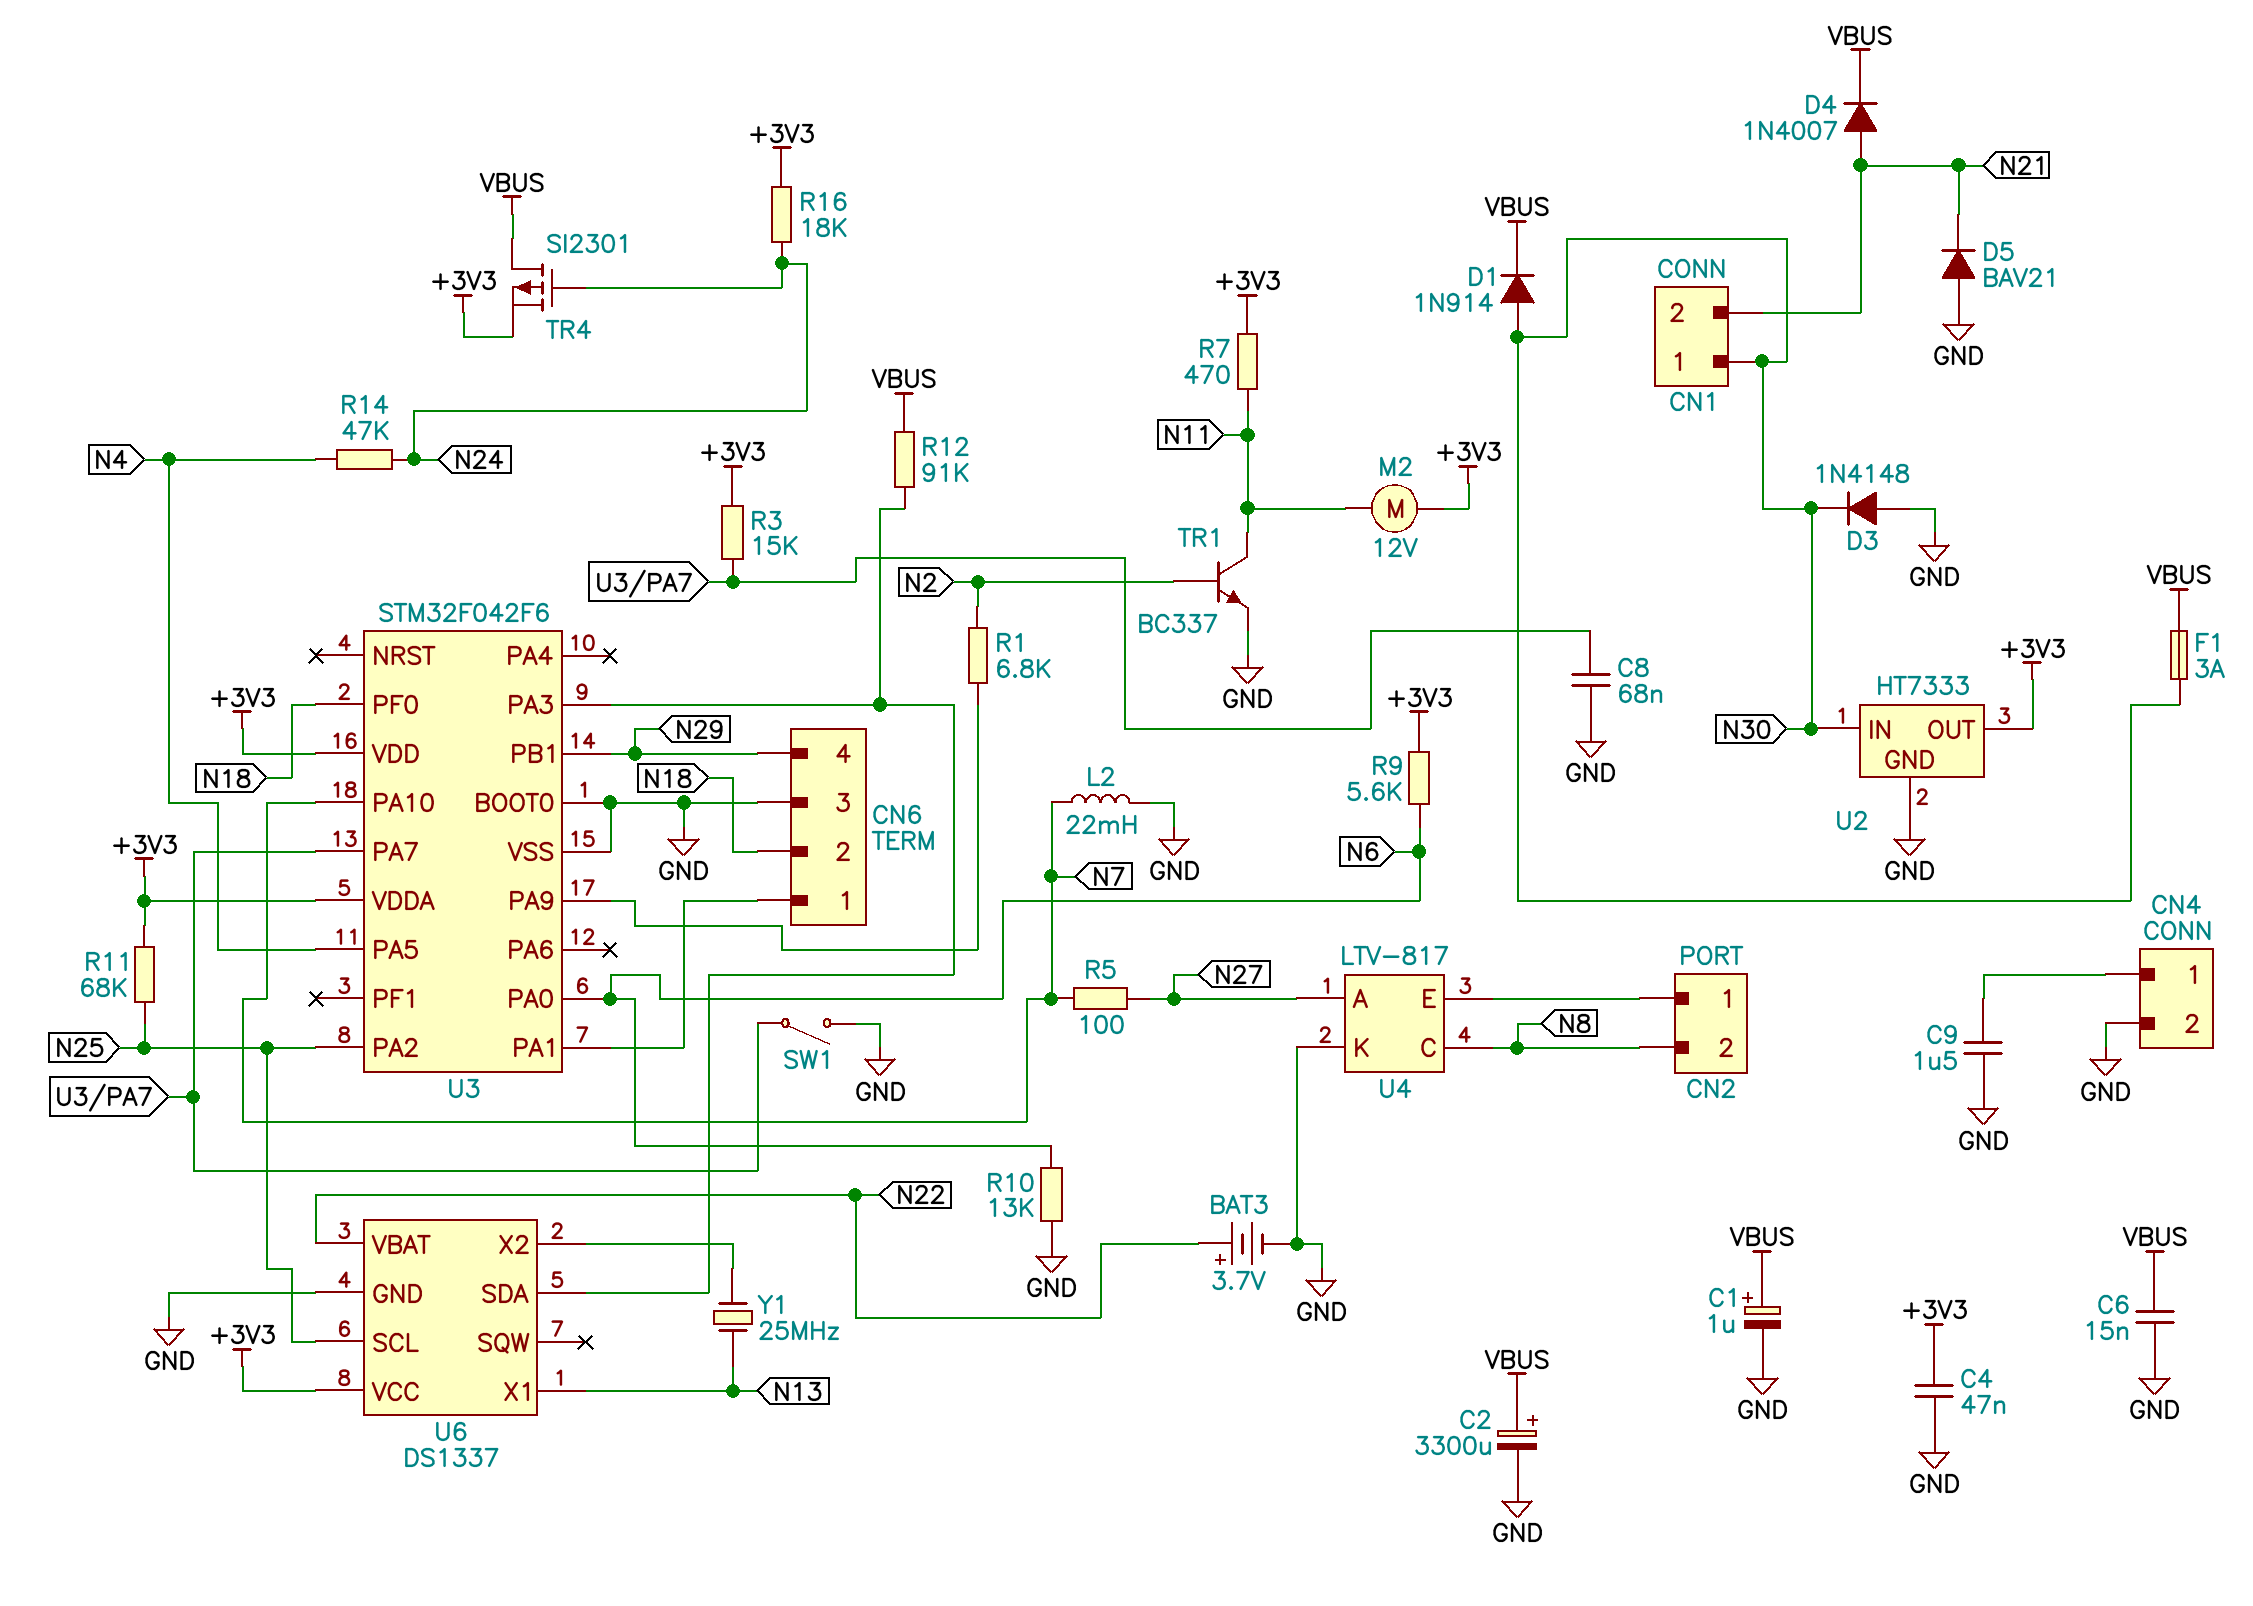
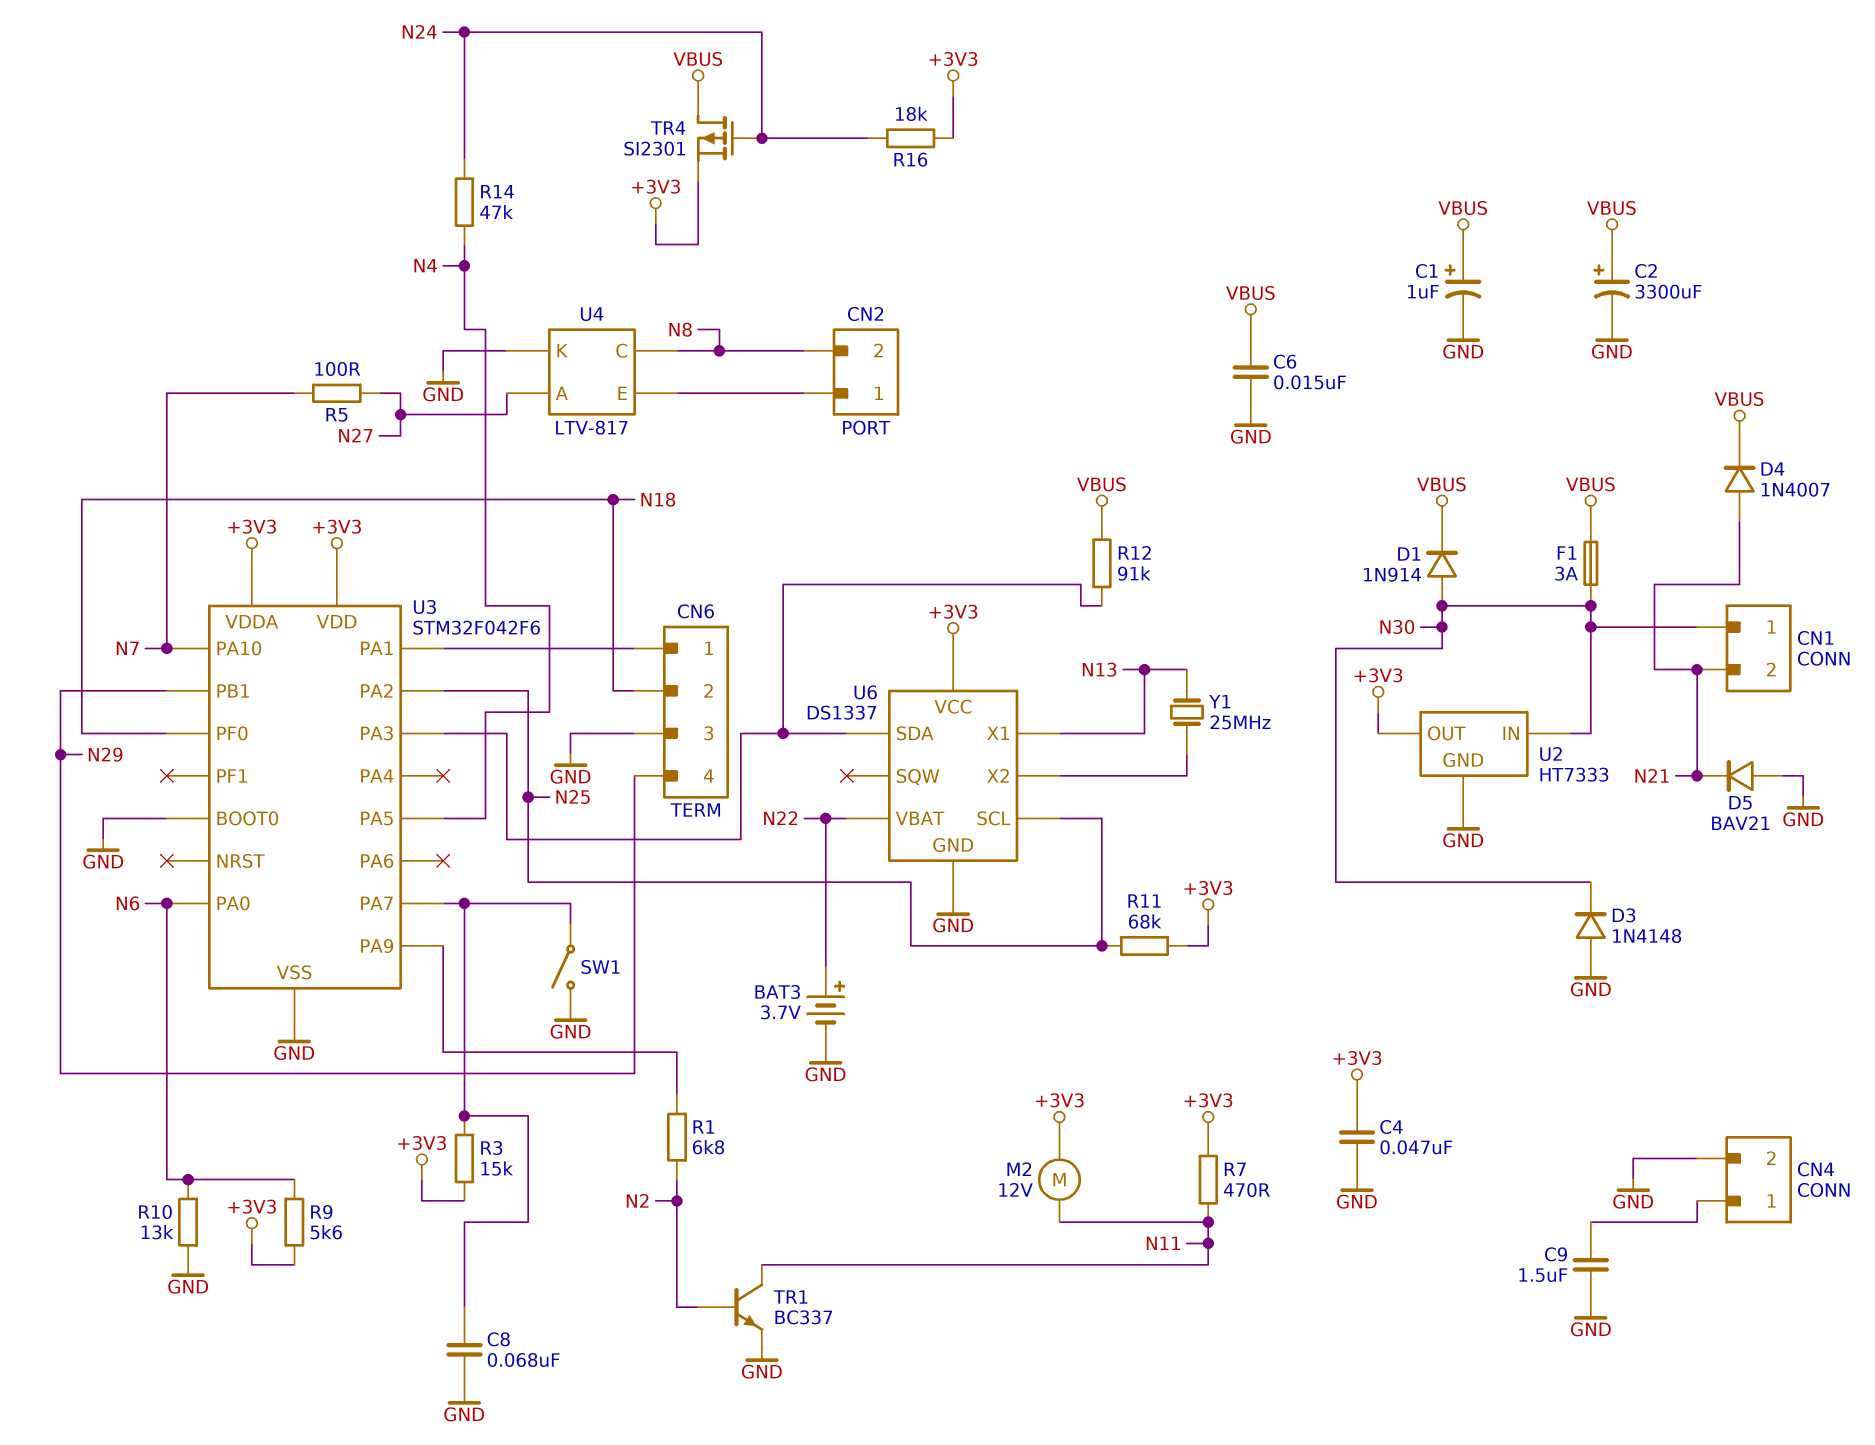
L2: 22mH (GND, N7) -> none

